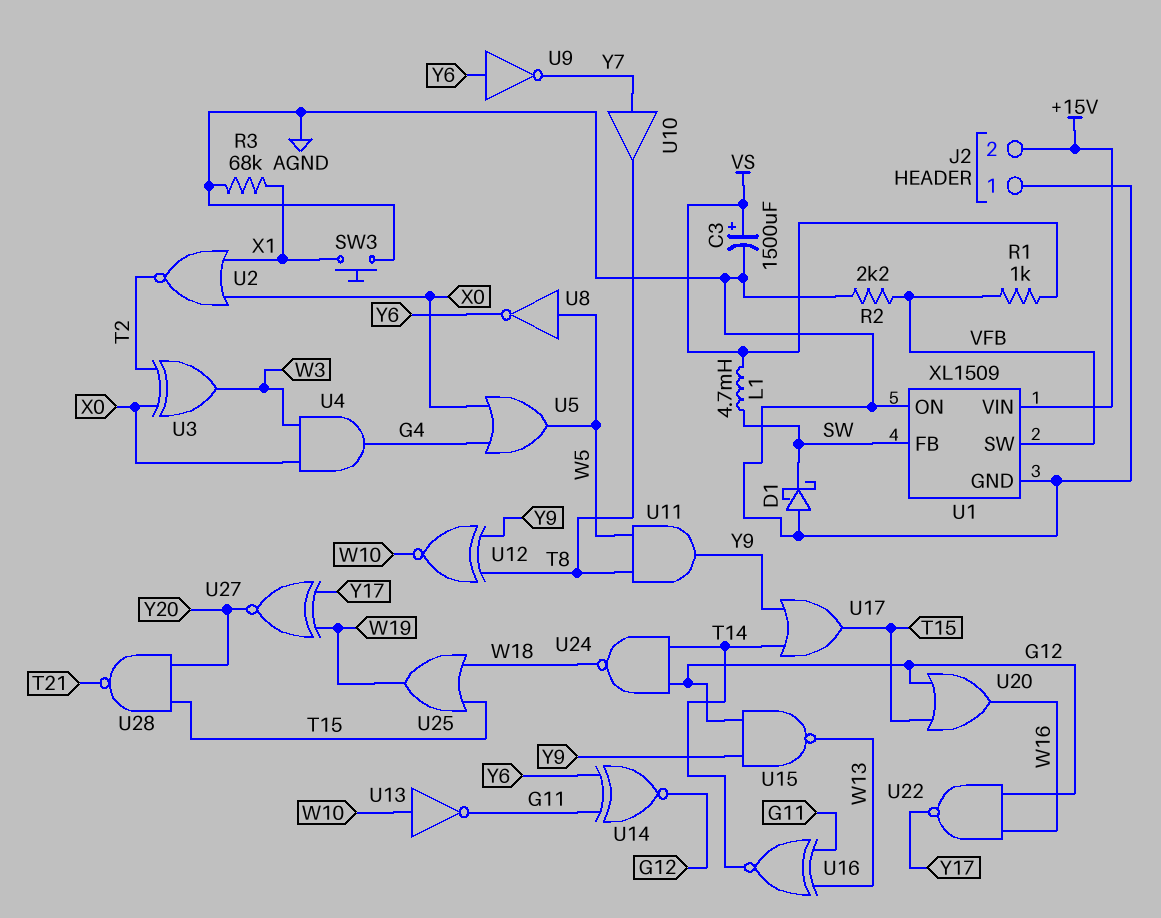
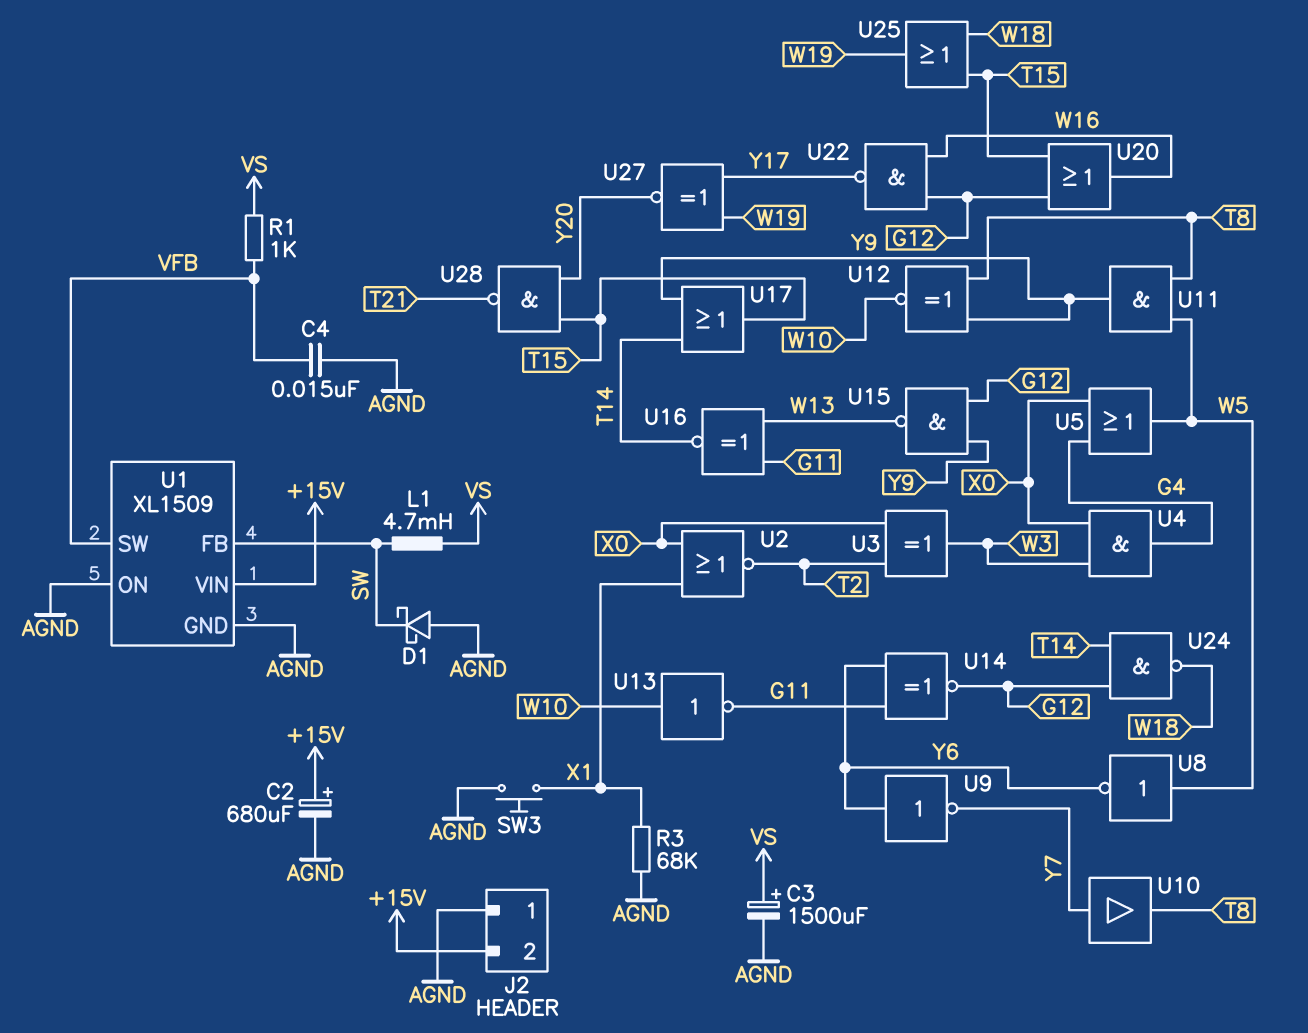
C2: none -> 680uF (plus +15V, minus AGND)
C4: none -> 15nF (AGND, VFB)
R2: 2.2k (AGND, VFB) -> none

